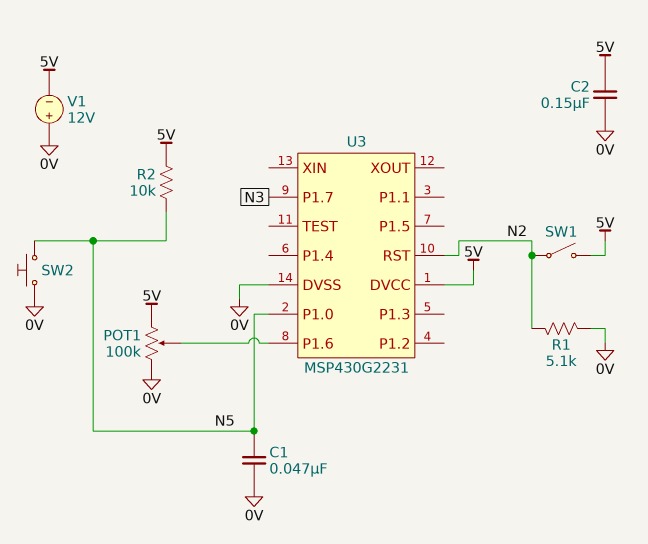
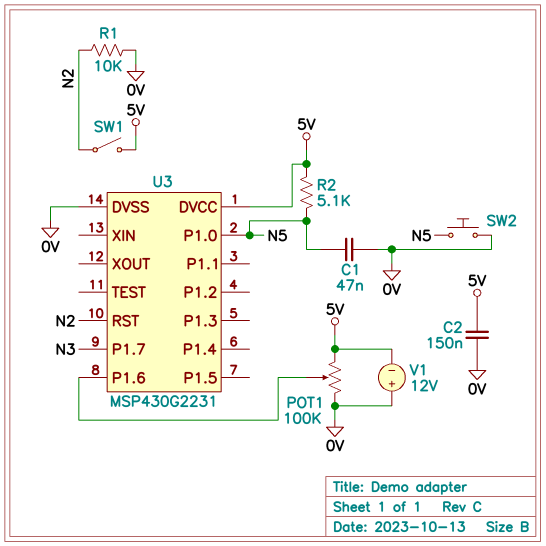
R1: 5.1k (0V, N2) -> 10k (0V, N2)
R2: 10k (5V, N5) -> 5.1k (5V, N5)

